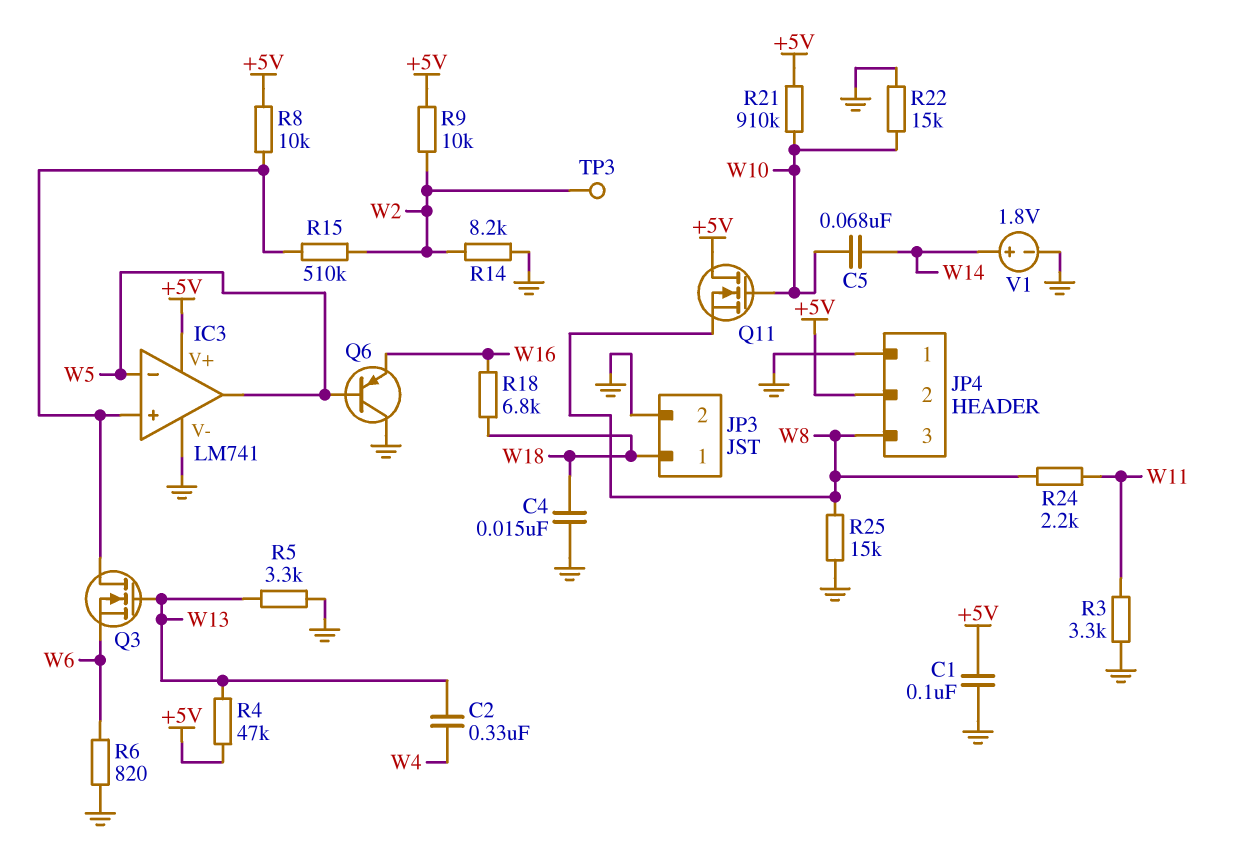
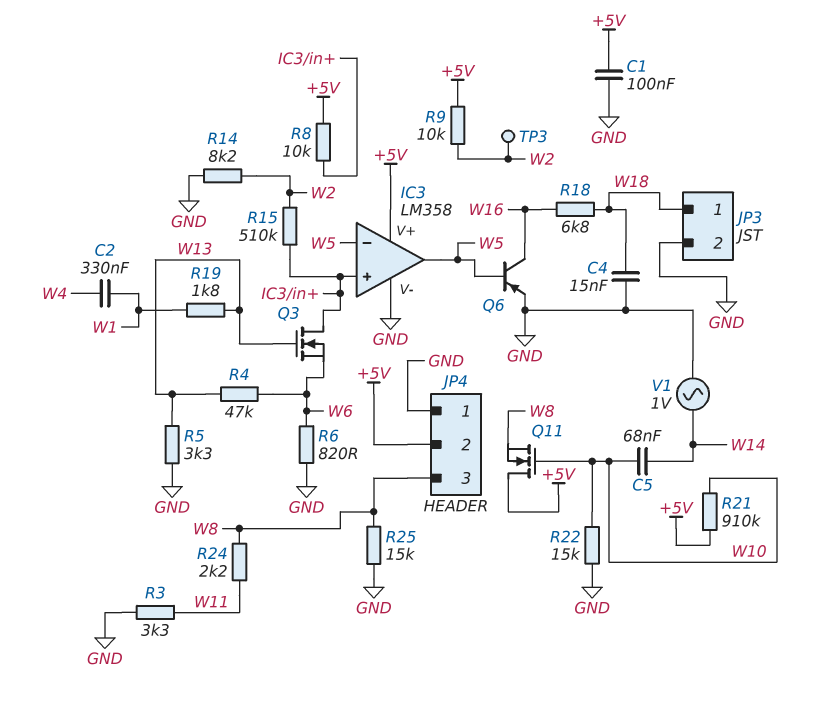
C2: 330nF (W4, W13) -> 330nF (W1, W4)
IC3: LM741 -> LM358
Q6: PNP (B W5, C GND, E W16) -> PNP (B W5, C W16, E GND)
R4: 47k (+5V, W13) -> 47k (W6, W13)
R19: none -> 1.8k (W1, W13)
V1: 1.8V (plus W14, minus GND) -> AC 1V (GND, W14)

